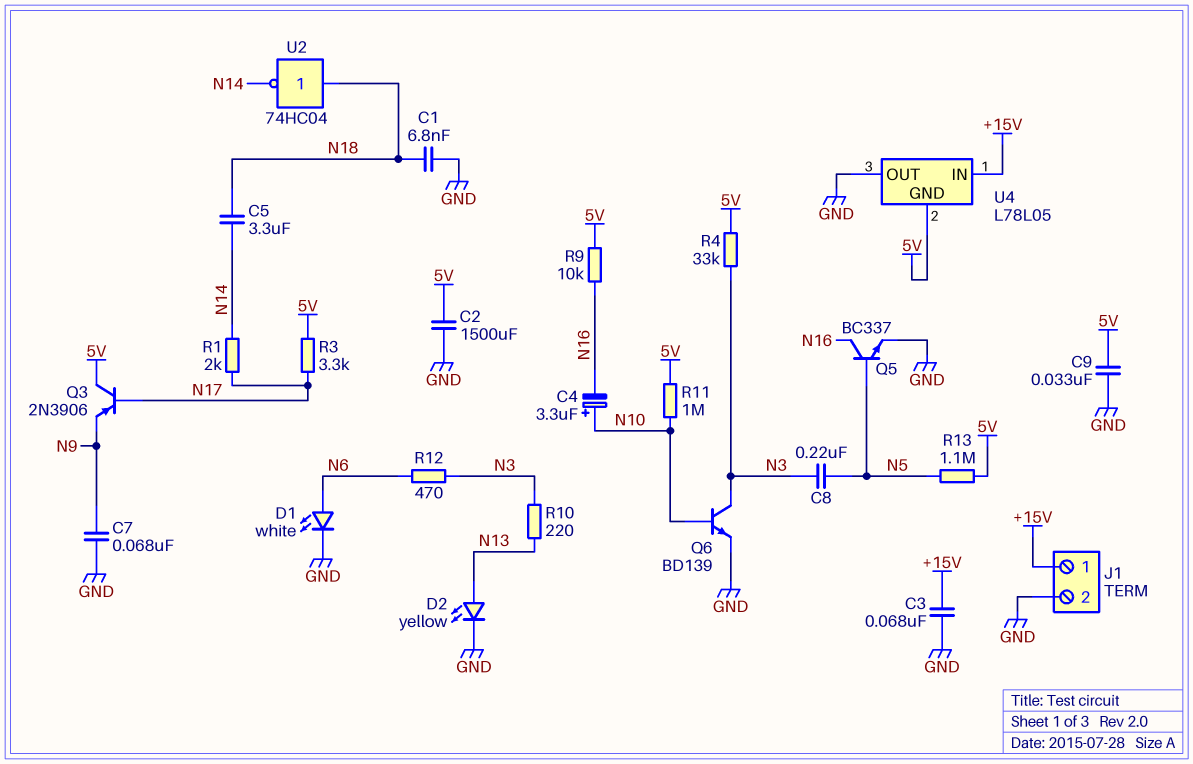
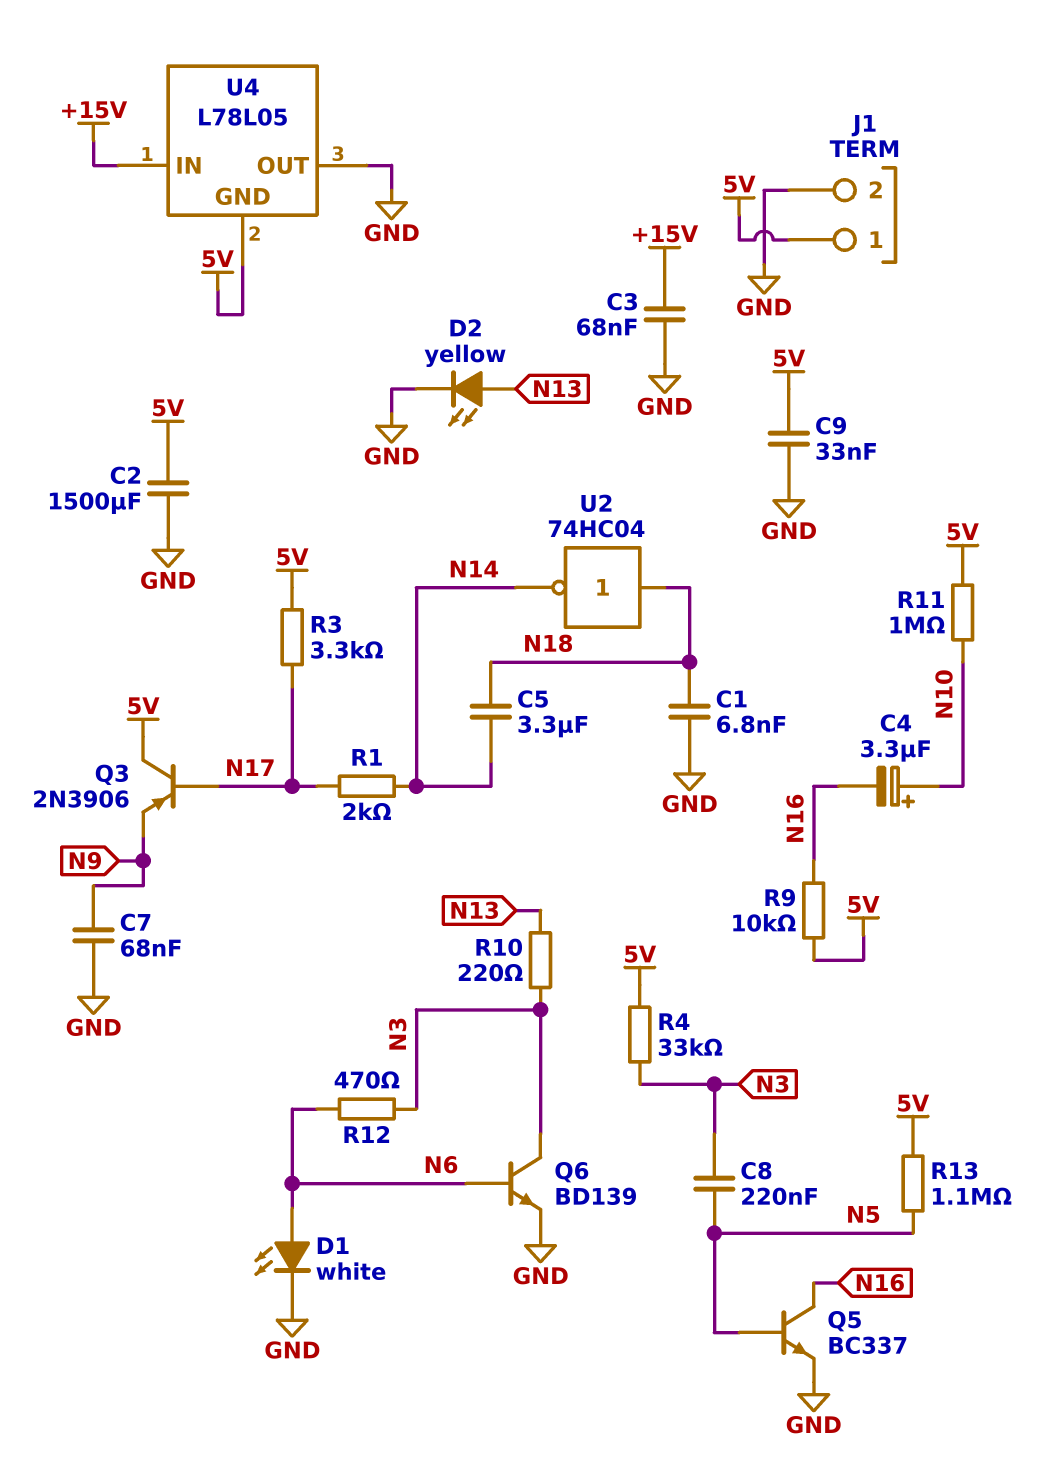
J1 pin 1: +15V -> 5V
Q6: NPN BD139 (B N10, C N3, E GND) -> NPN BD139 (B N6, C N3, E GND)

